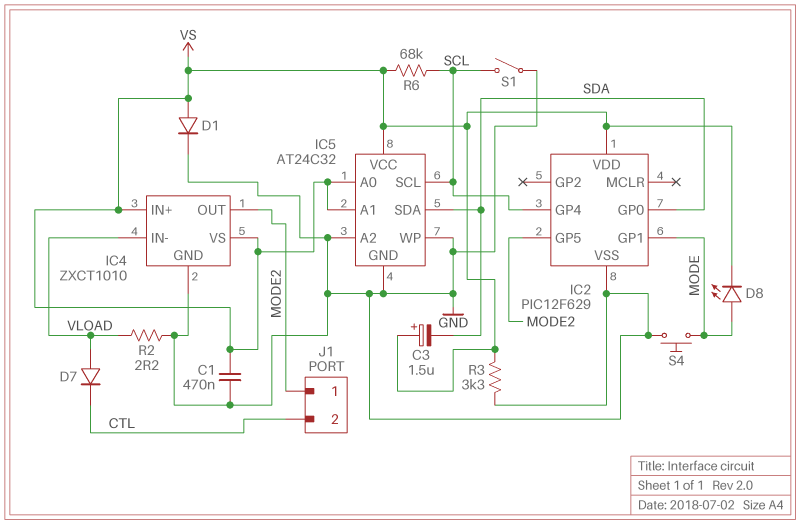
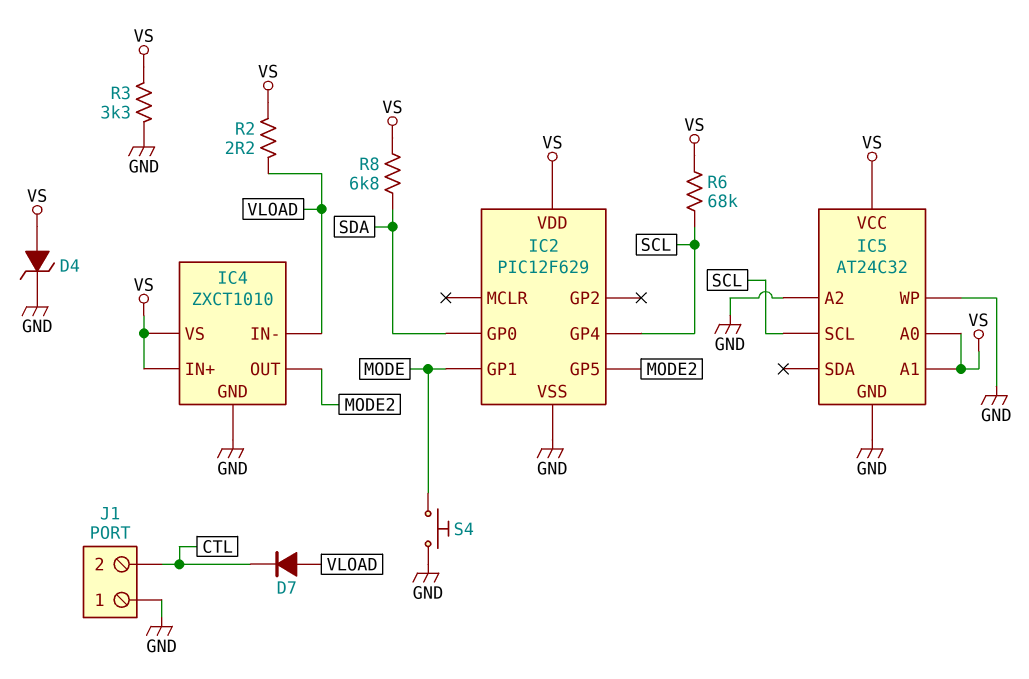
C1: 470nF (GND, VS) -> none
C3: 1.5uF (plus VS, minus SDA) -> none
D1: diode (A VS, K GND) -> none
D4: none -> zener (A VS, K GND)
D8: LED (A MODE, K VS) -> none
IC5 pin SDA: SDA -> none
J1 pin 1: MODE2 -> GND
R2: 2.2 (GND, VLOAD) -> 2.2 (VLOAD, VS)
R8: none -> 6.8k (SDA, VS)
S1: switch (GND, SCL) -> none

